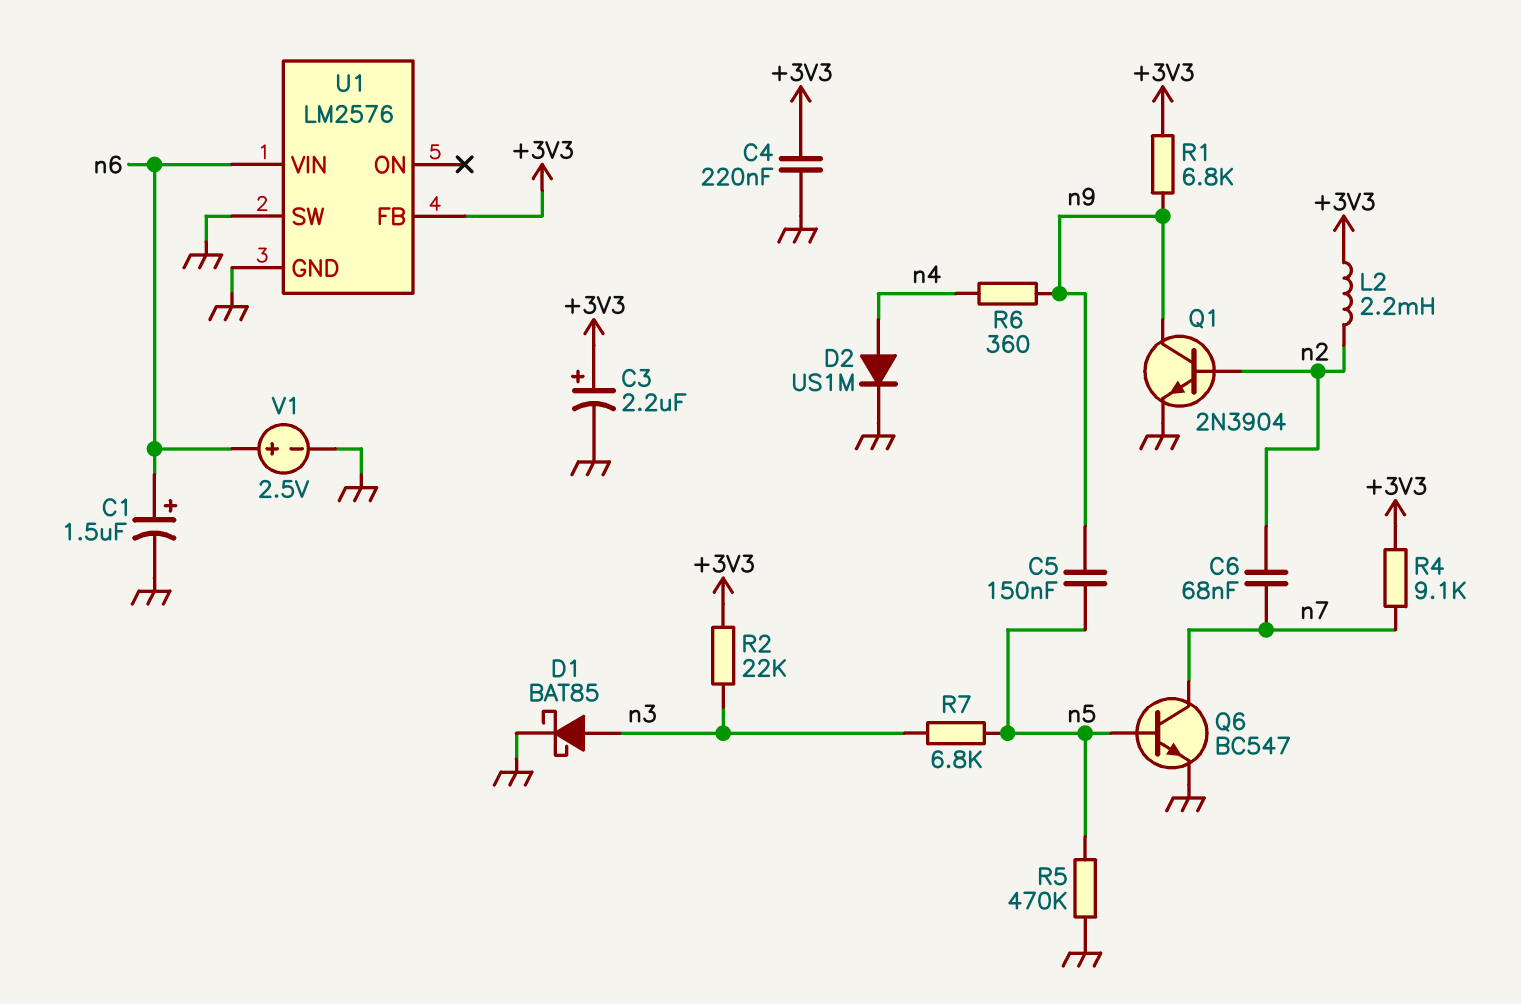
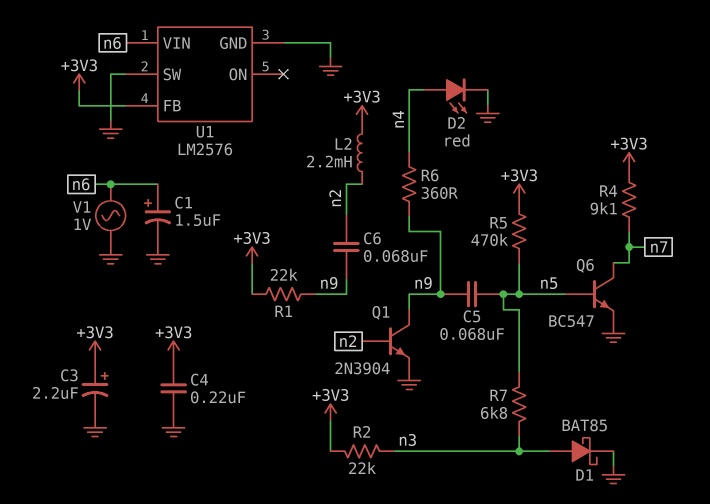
C5: 150nF (n5, n9) -> 68nF (n5, n9)
C6: 68nF (n2, n7) -> 68nF (n2, n9)
D2: diode US1M (A n4, K GND) -> LED red (A n4, K GND)
R1: 6.8k (+3V3, n9) -> 22k (+3V3, n9)
R5: 470k (GND, n5) -> 470k (+3V3, n5)
V1: 2.5V (plus n6, minus GND) -> AC 1V (GND, n6)

